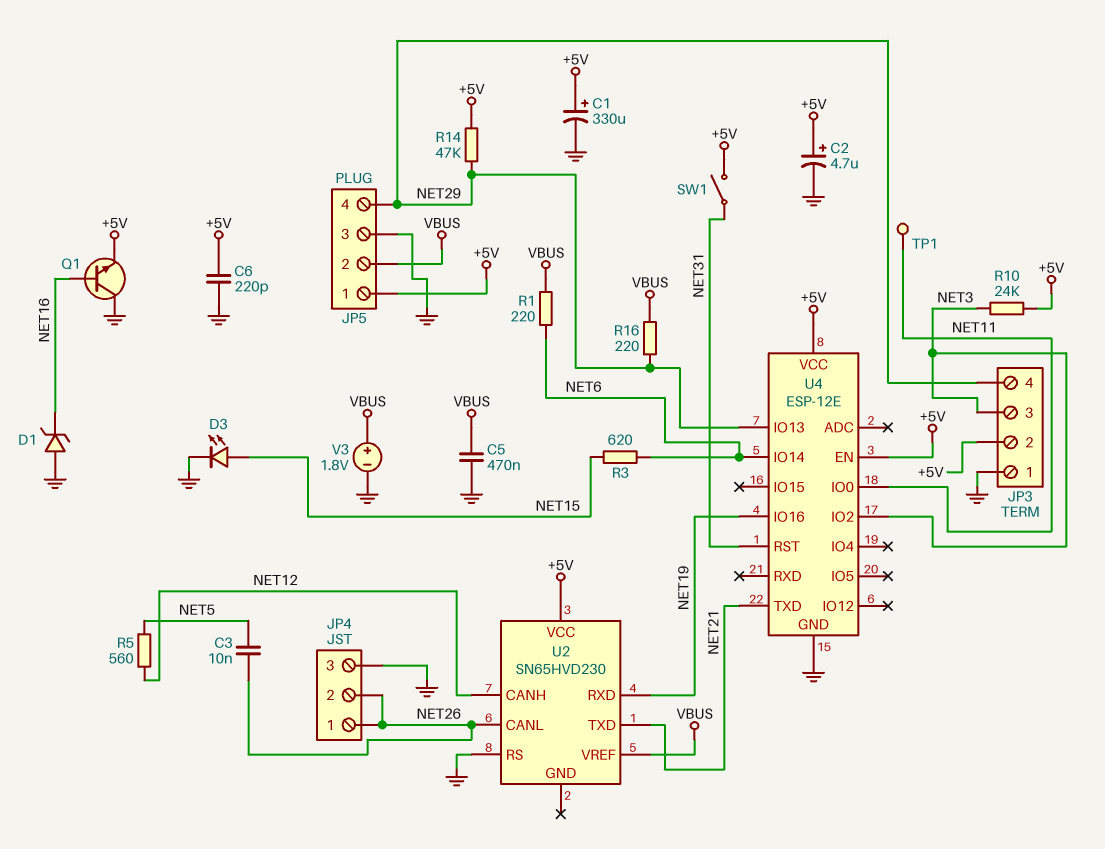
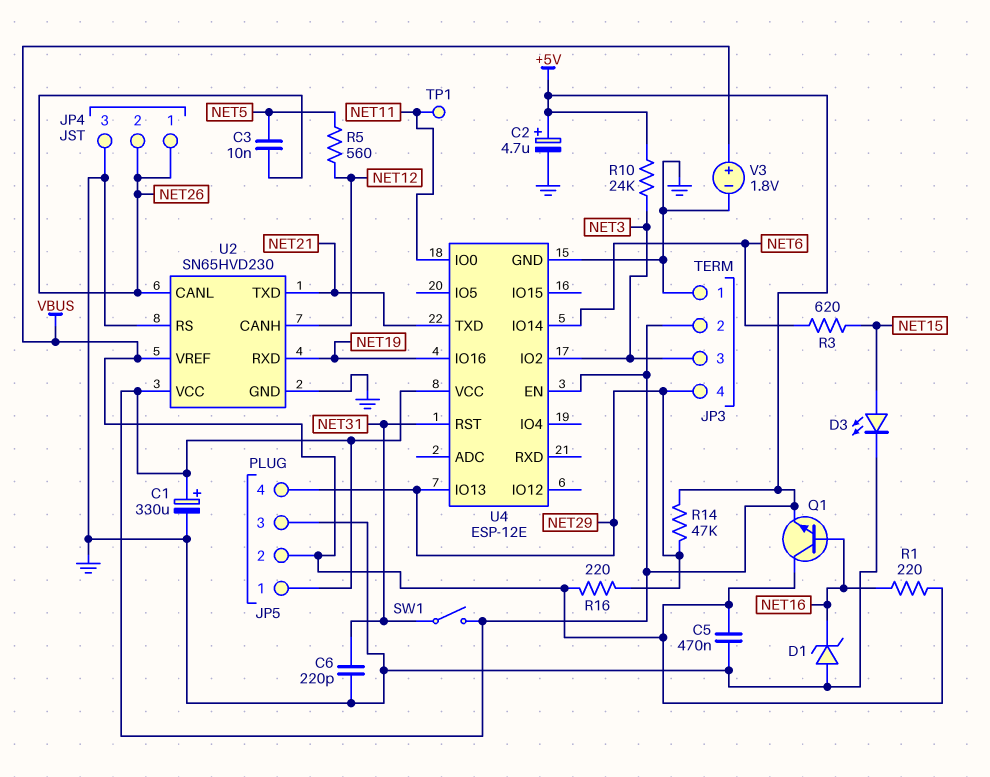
C6: 220pF (+5V, GND) -> 220pF (GND, NET31)
Q1: NPN (B NET16, C GND, E +5V) -> NPN (B NET16, C VBUS, E +5V)
R1: 220 (NET6, VBUS) -> 220 (NET16, VBUS)
U2 pin GND: none -> GND

